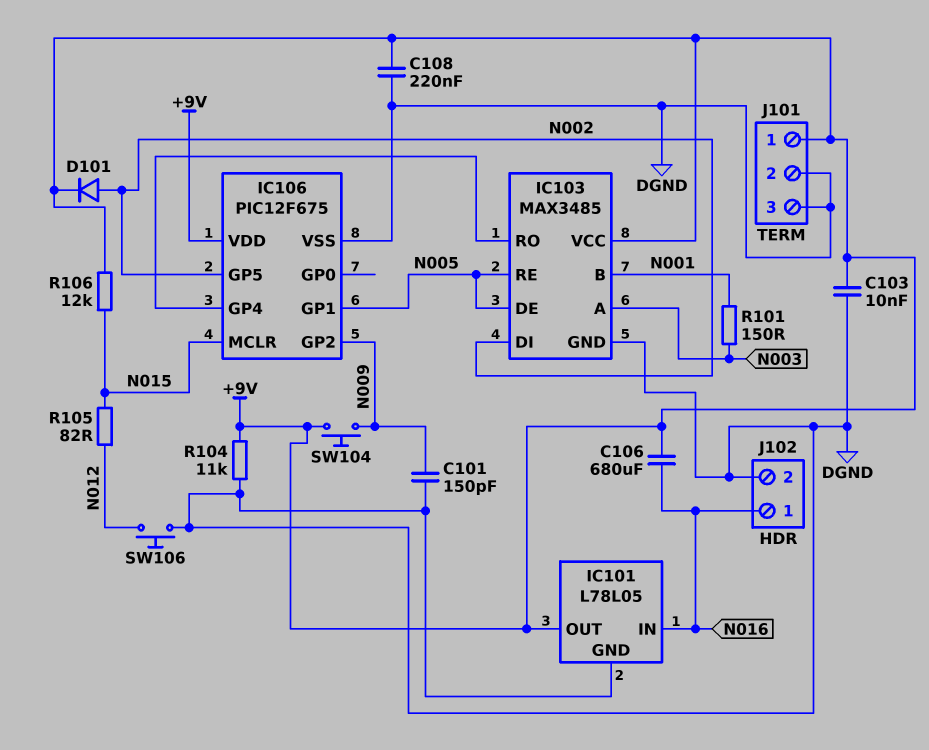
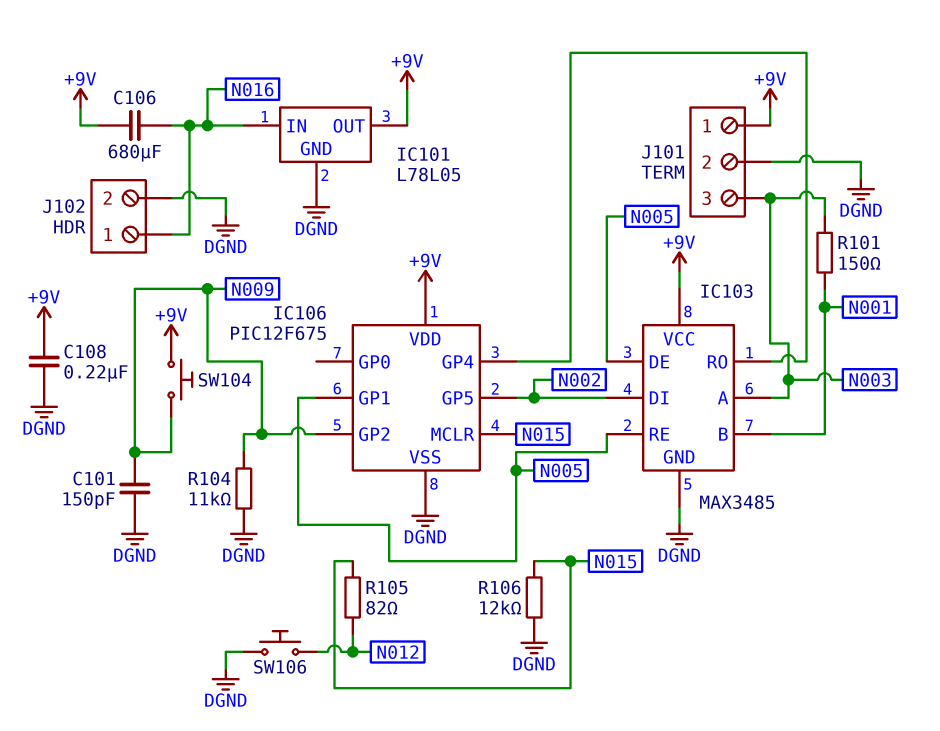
C103: 10nF (+9V, DGND) -> none
D101: diode (A N002, K +9V) -> none
J101 pin 3: DGND -> N003
R104: 11k (+9V, DGND) -> 11k (DGND, N009)
R106: 12k (+9V, N015) -> 12k (DGND, N015)

